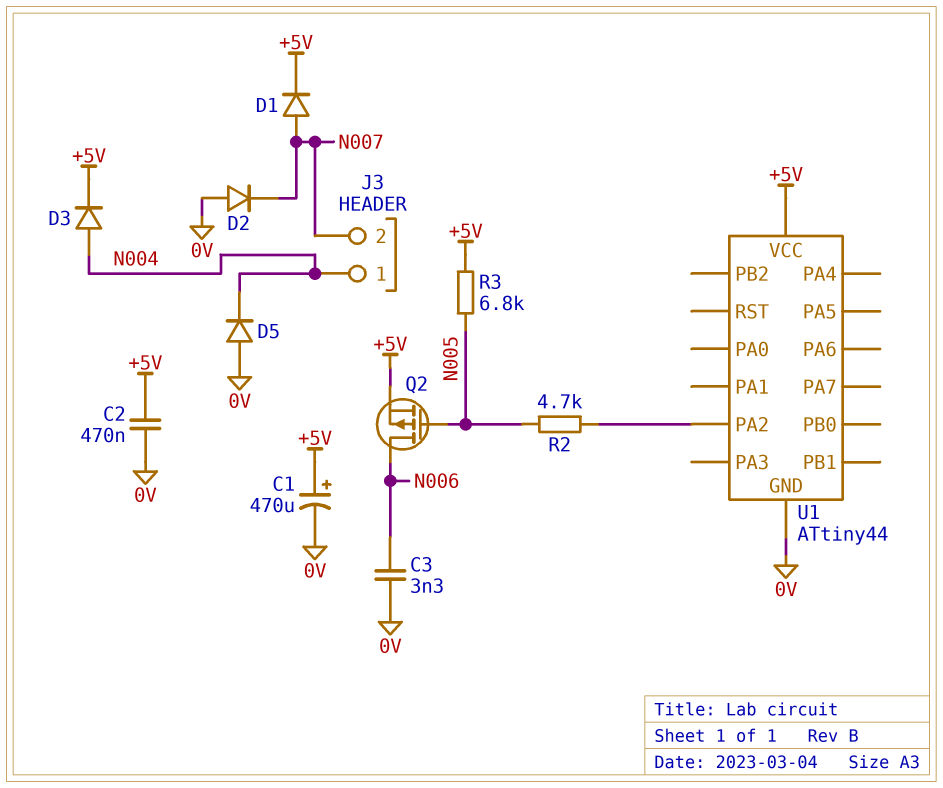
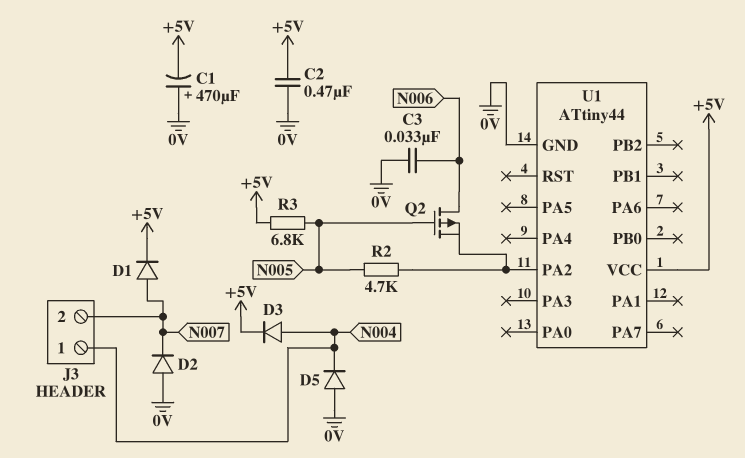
C1: 470uF (plus +5V, minus 0V) -> 470uF (plus 0V, minus +5V)
C3: 3.3nF (0V, N006) -> 33nF (0V, N006)
Q2: PMOS (G N005, D N006, S +5V) -> PMOS (G N005, D N006, S U1/PA2)

